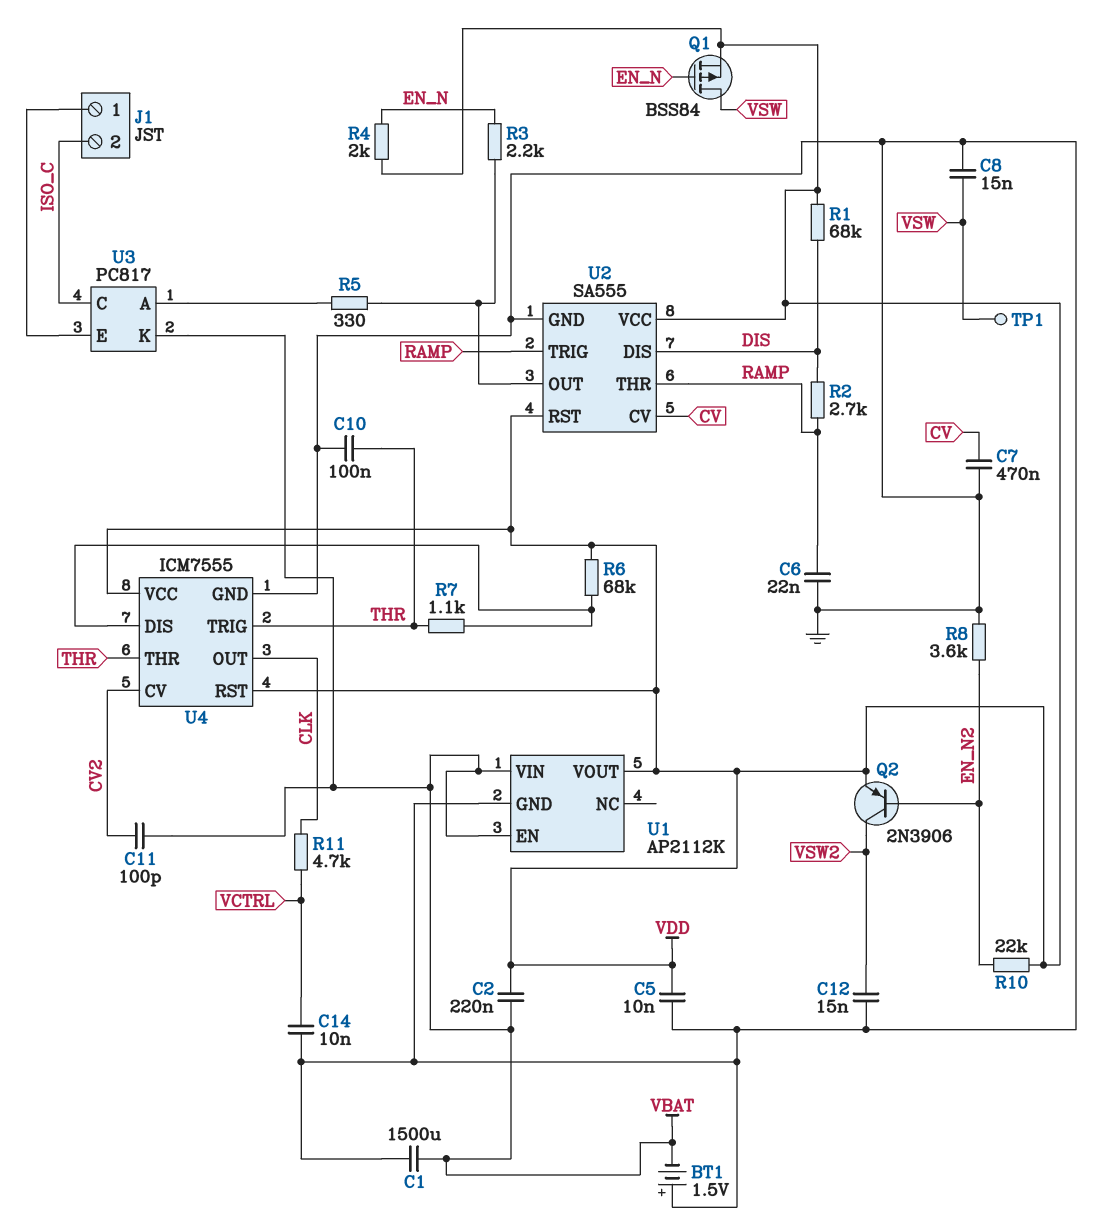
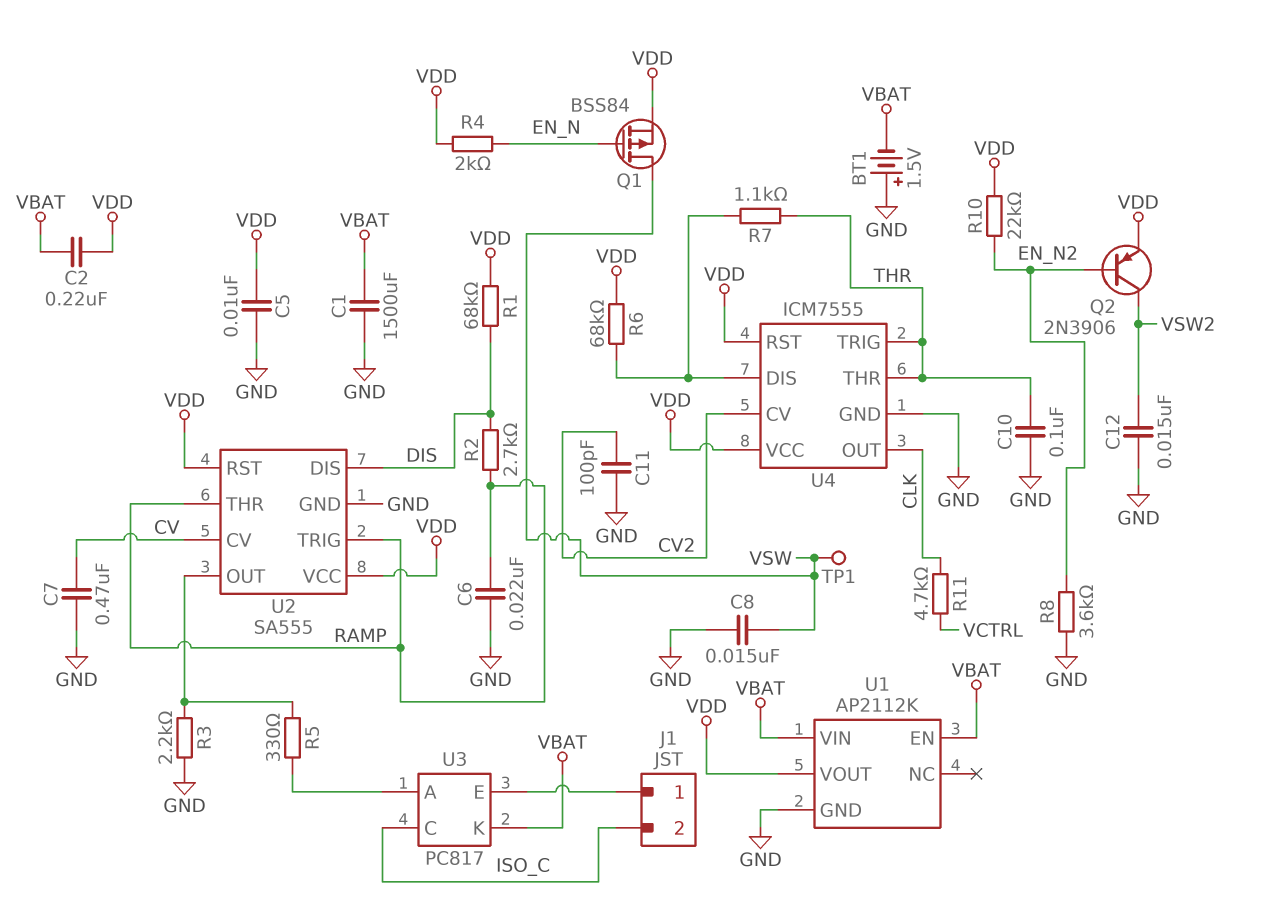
C11: 100pF (CV2, VBAT) -> 100pF (CV2, GND)
C14: 10nF (GND, VCTRL) -> none
R3: 2.2k (EN_N, U2/OUT) -> 2.2k (GND, U2/OUT)

